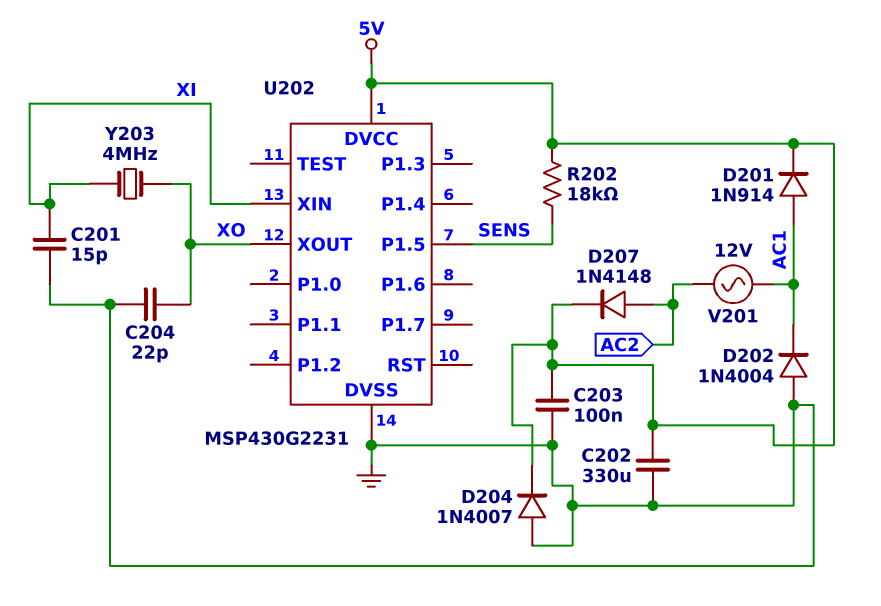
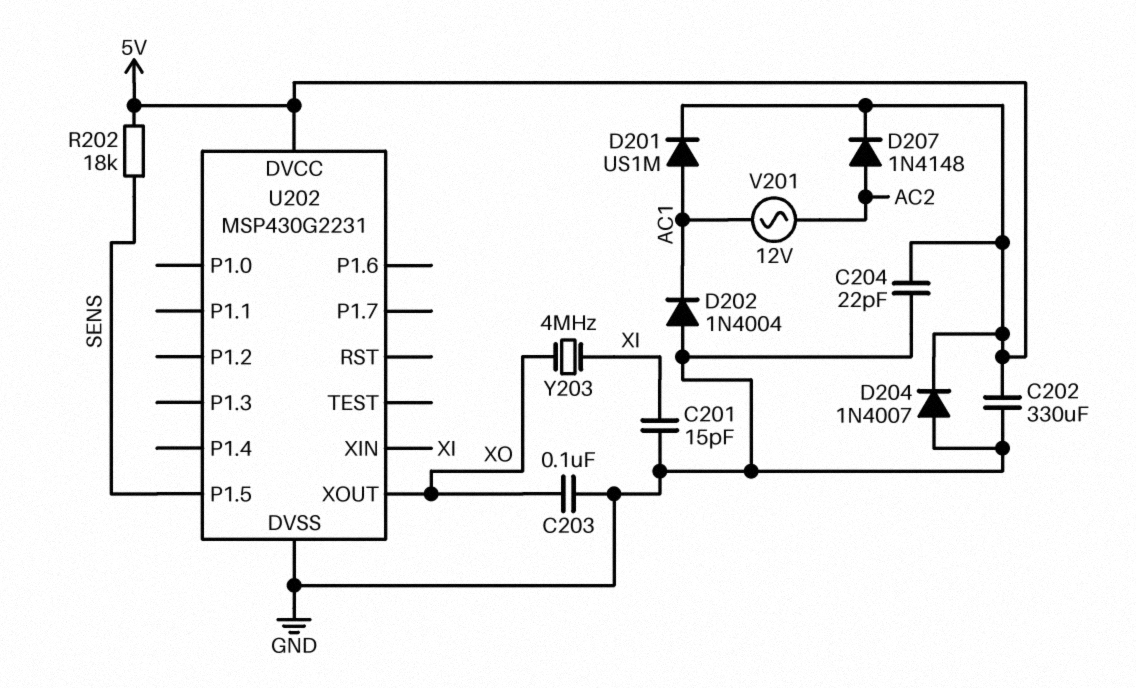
C203: 100nF (5V, GND) -> 100nF (GND, XO)
C204: 22pF (GND, XO) -> 22pF (5V, GND)
D201: diode 1N914 (A AC1, K 5V) -> diode US1M (A AC1, K 5V)

